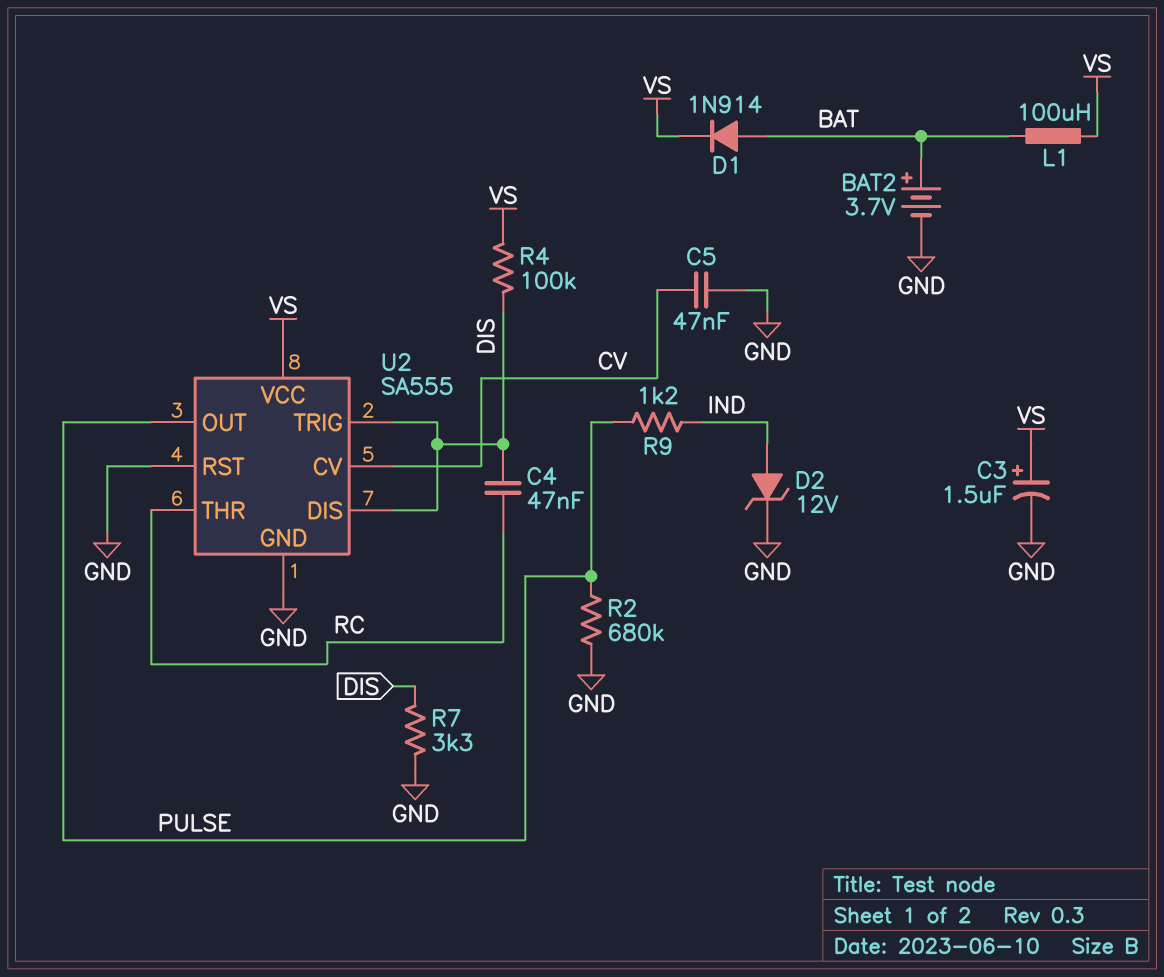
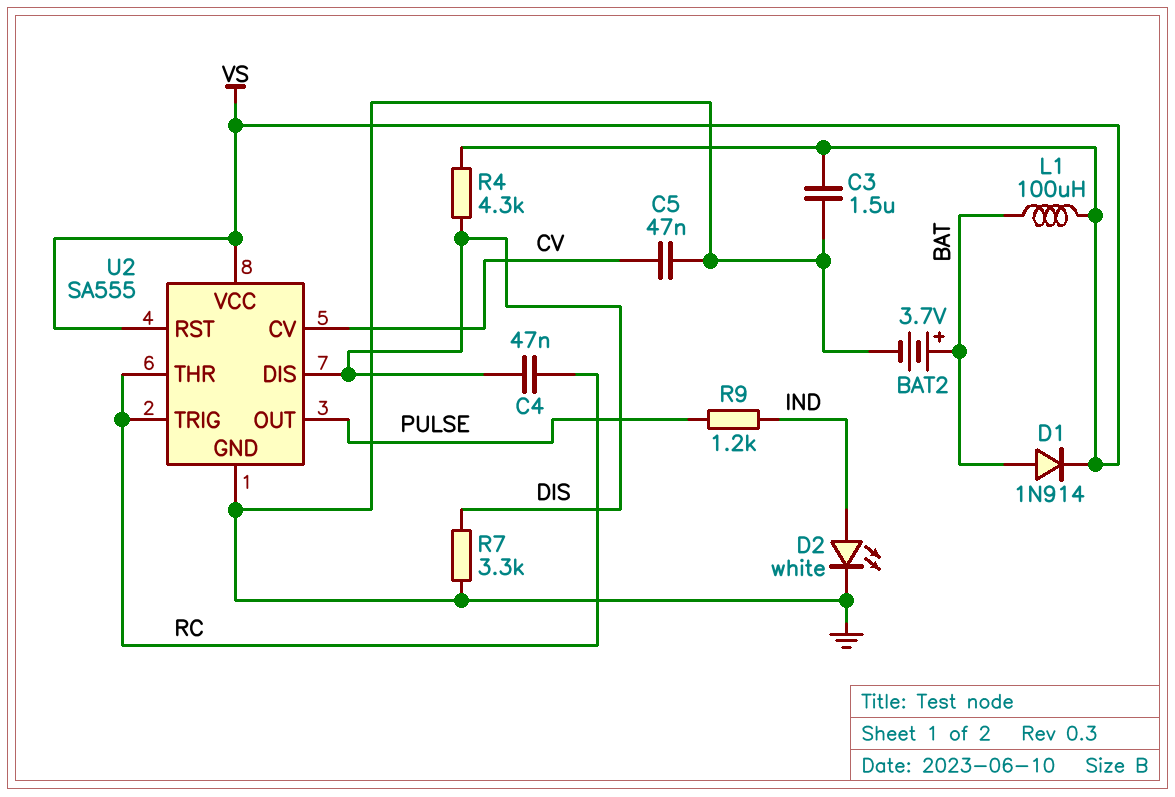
C3: 1.5uF (plus VS, minus GND) -> 1.5uF (GND, VS)
D2: zener 12V (A IND, K GND) -> LED white (A IND, K GND)
R2: 680k (GND, PULSE) -> none
R4: 100k (DIS, VS) -> 4.3k (DIS, VS)
U2 pin RST: GND -> VS
U2 pin TRIG: DIS -> RC

